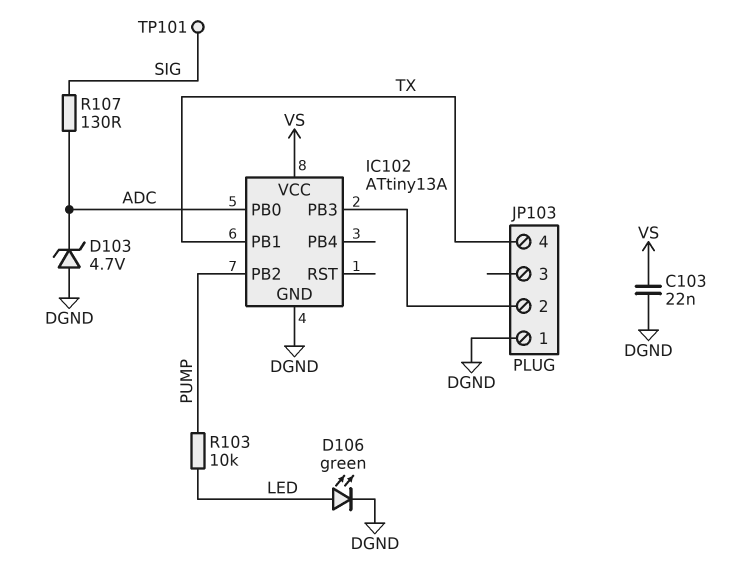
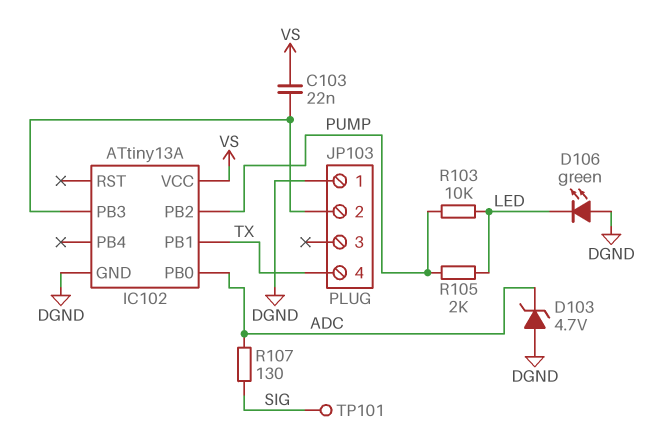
C103: 22nF (DGND, VS) -> 22nF (IC102/PB3, VS)
D106: LED green (A LED, K DGND) -> LED green (A DGND, K LED)
R105: none -> 2k (LED, PUMP)

